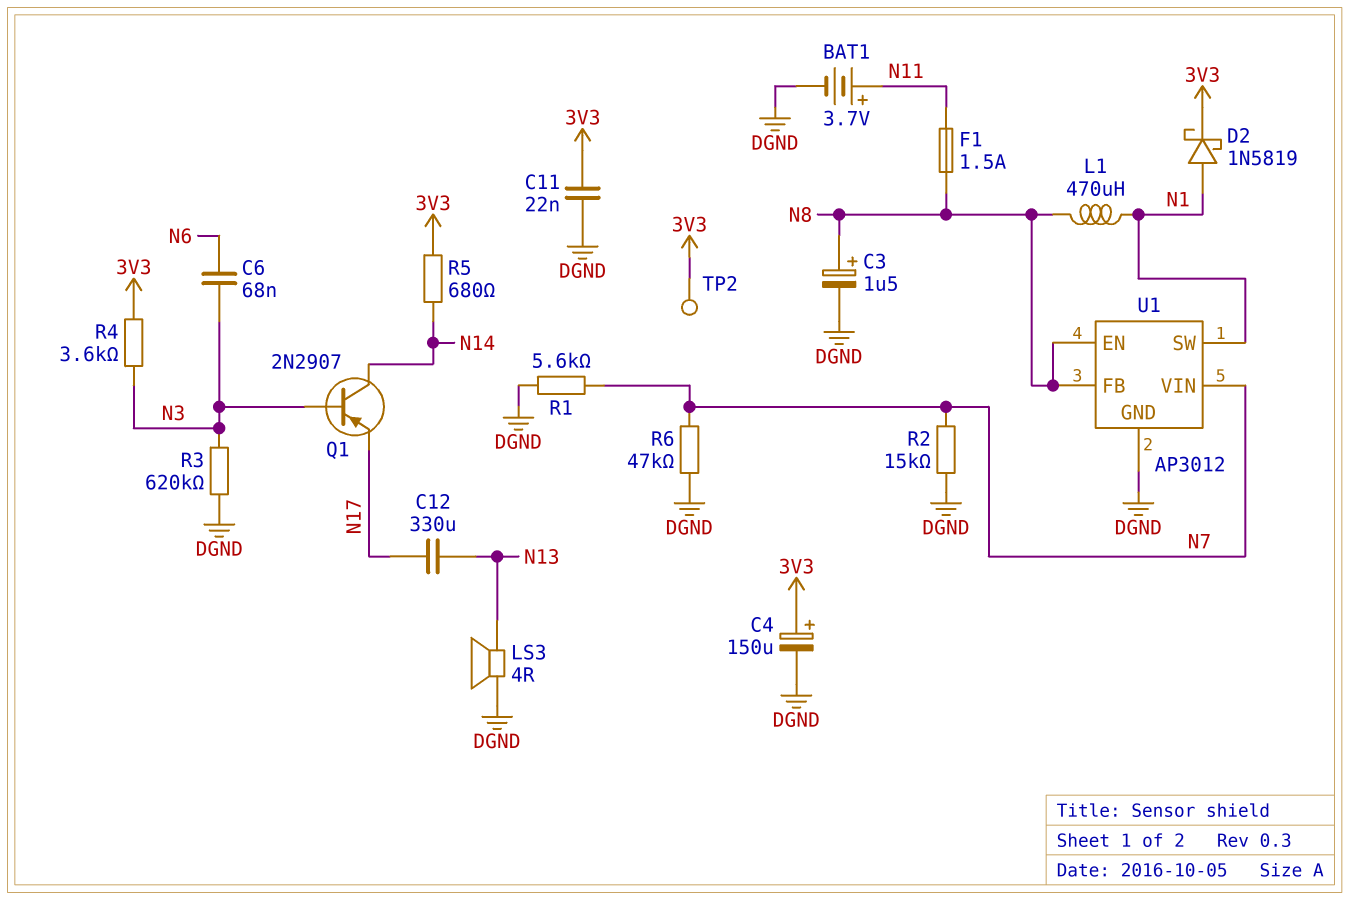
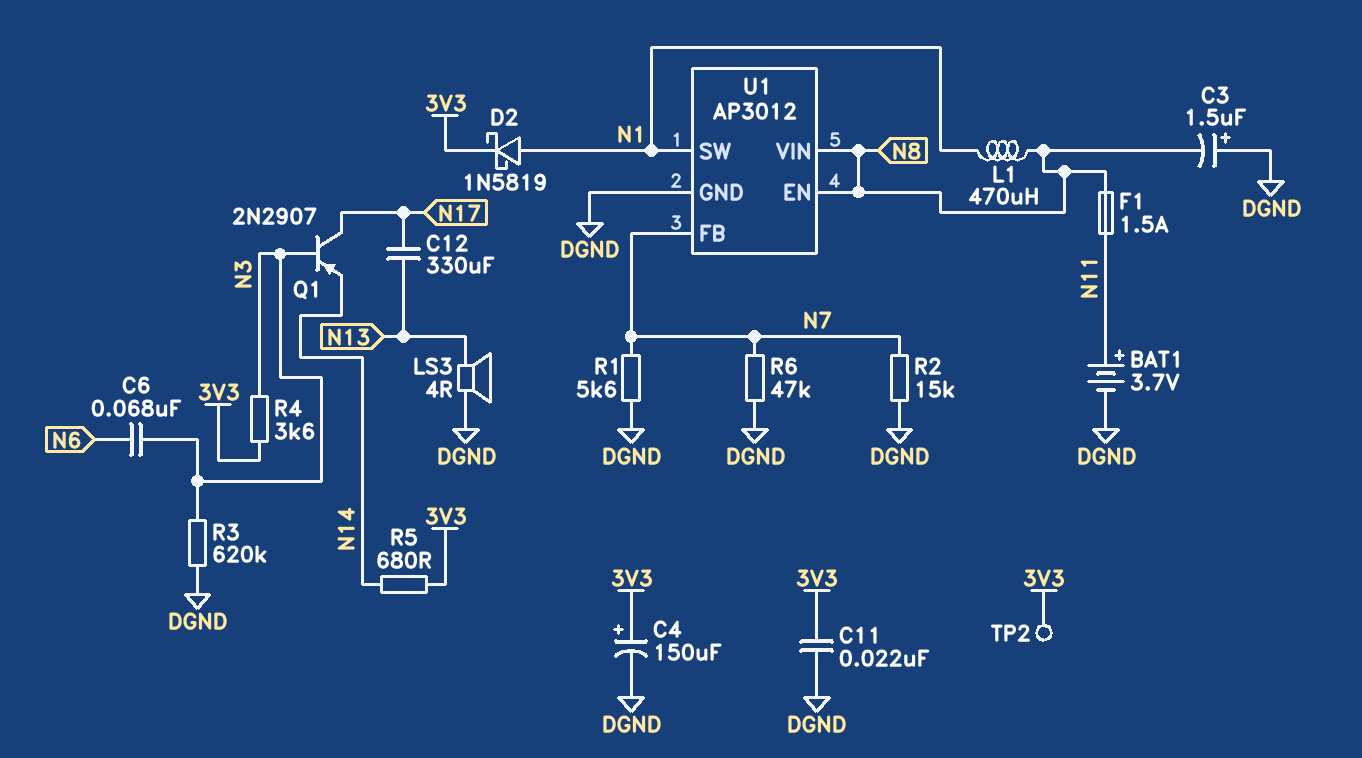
C3: 1.5uF (plus N8, minus DGND) -> 1.5uF (plus DGND, minus N8)
Q1: PNP 2N2907 (B N3, C N14, E N17) -> PNP 2N2907 (B N3, C N17, E N14)
U1 pin FB: N8 -> N7
U1 pin VIN: N7 -> N8

